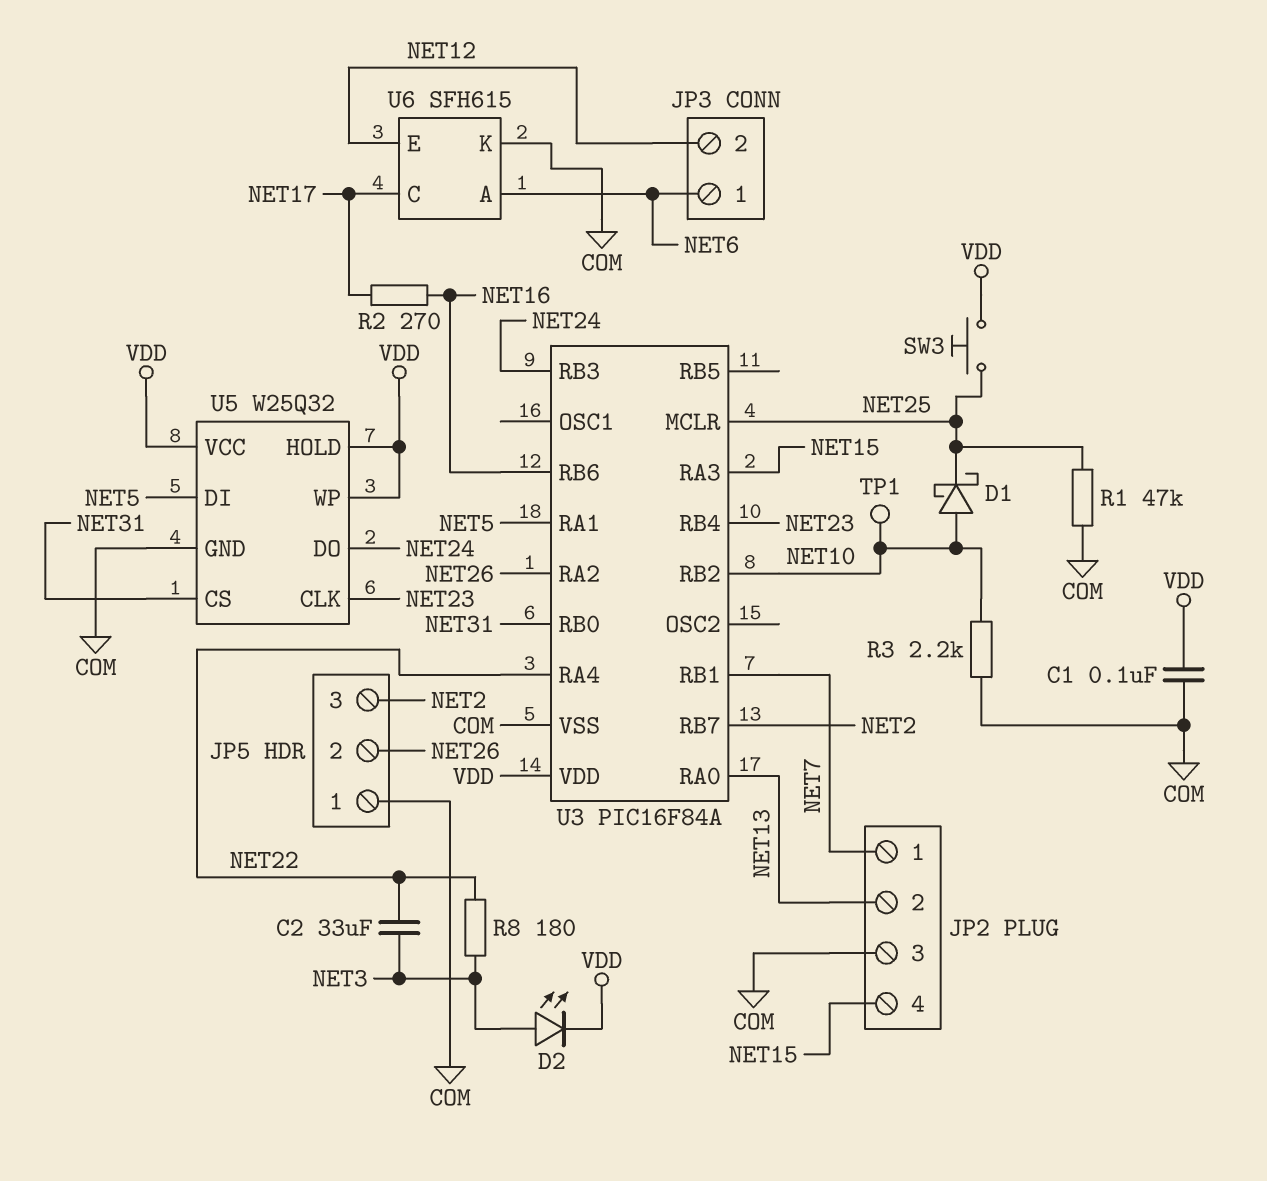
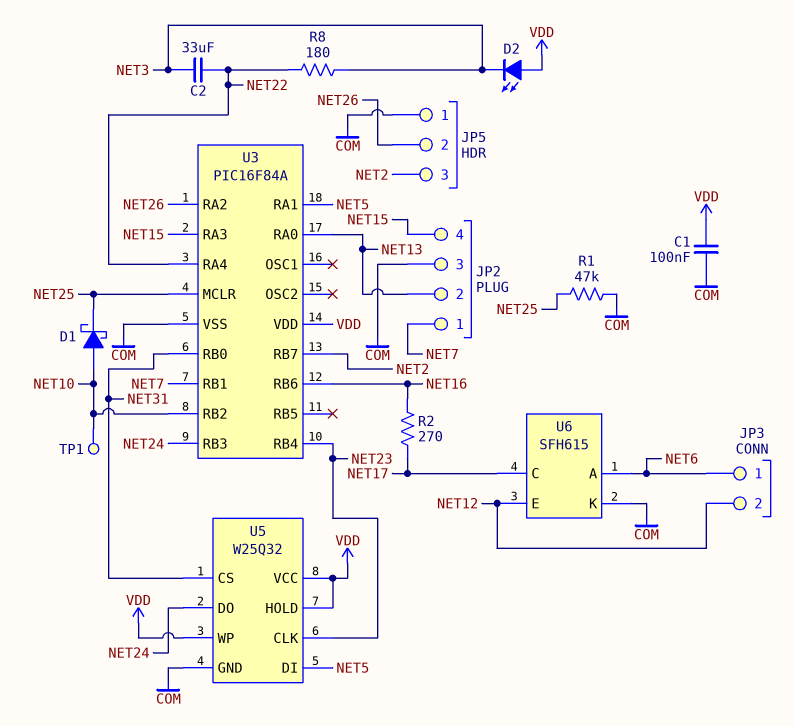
D2: LED (A NET3, K VDD) -> LED (A VDD, K NET3)
R3: 2.2k (COM, NET10) -> none
SW3: button (NET25, VDD) -> none

